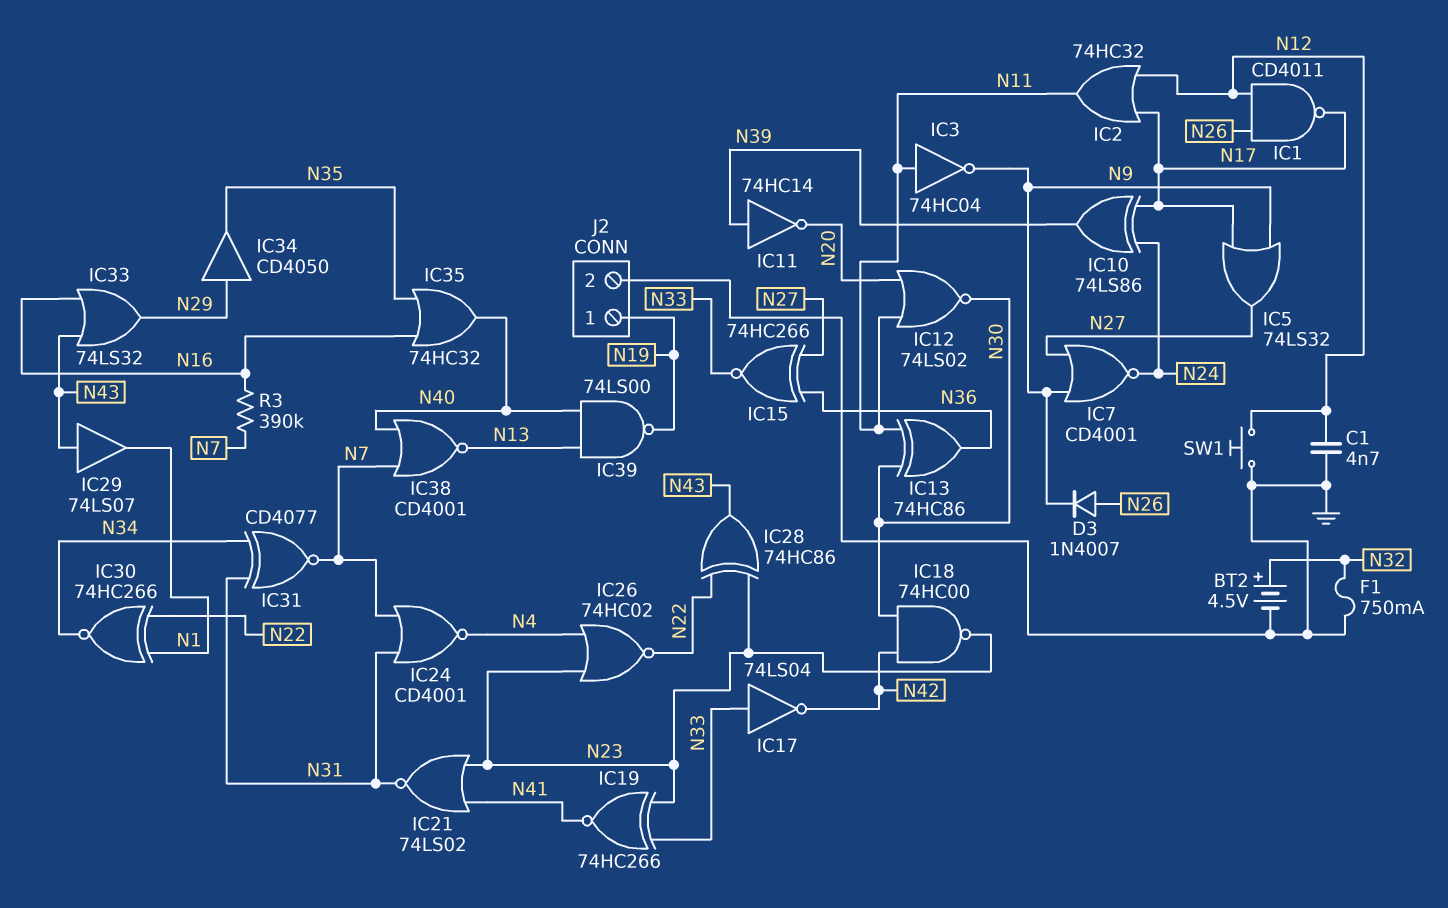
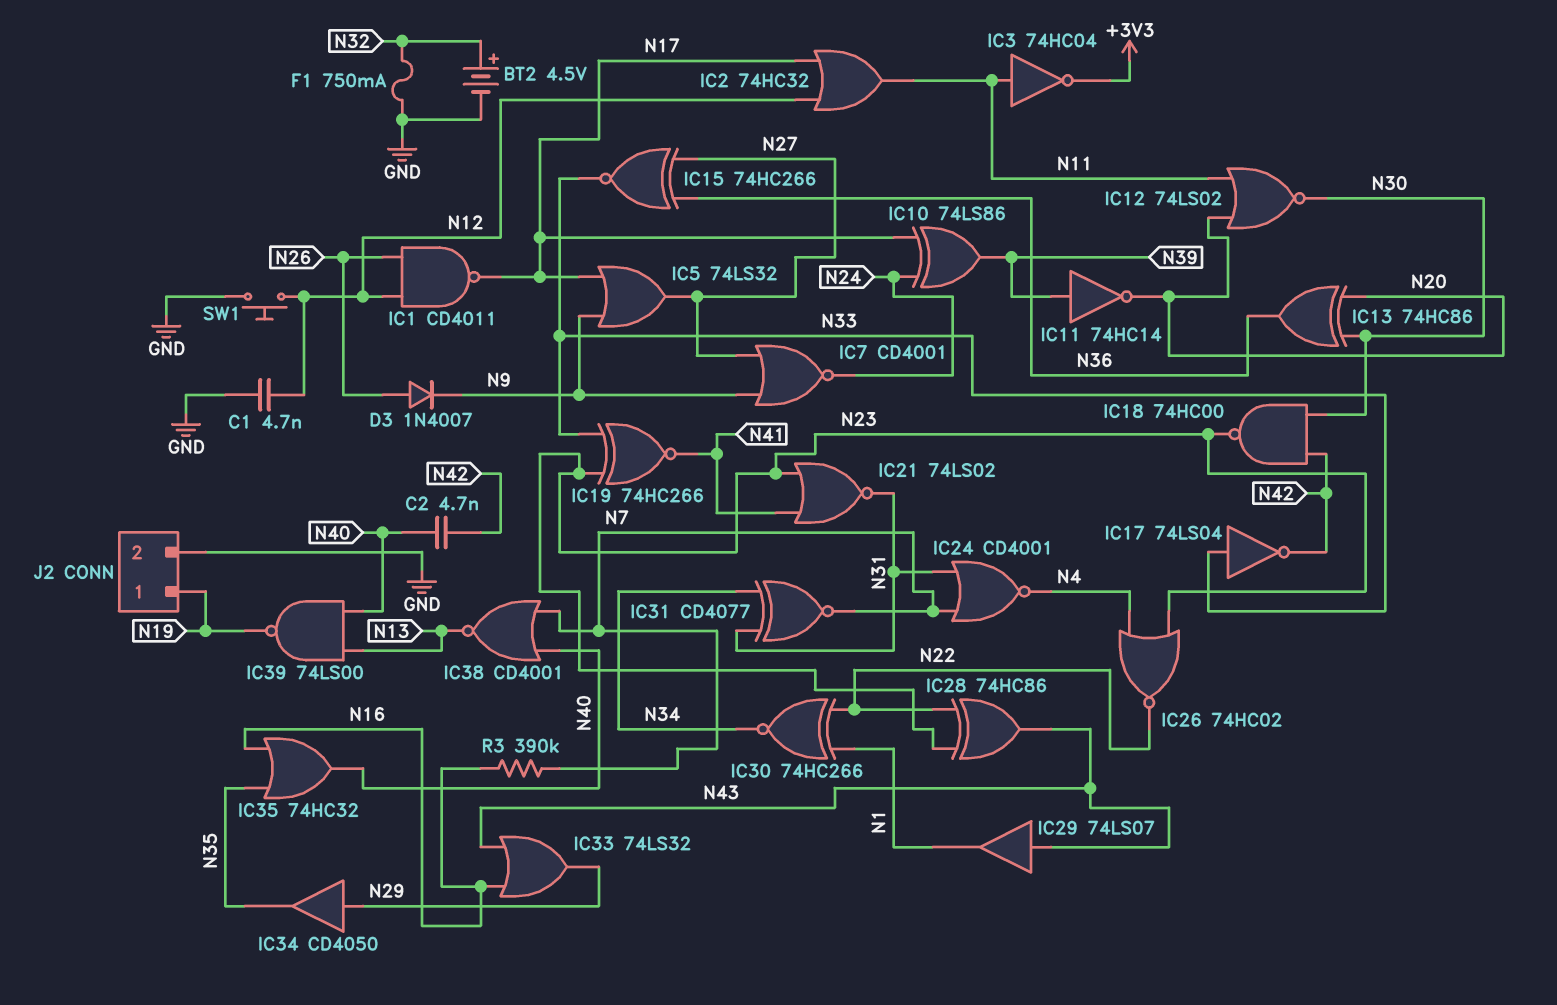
C2: none -> 4.7nF (N40, N42)
IC3: NOT 74HC04 (in N11, out N9) -> NOT 74HC04 (in N11, out +3V3)
IC13: XOR 74HC86 (in N11, in N30, out N36) -> XOR 74HC86 (in N20, in N30, out N36)

